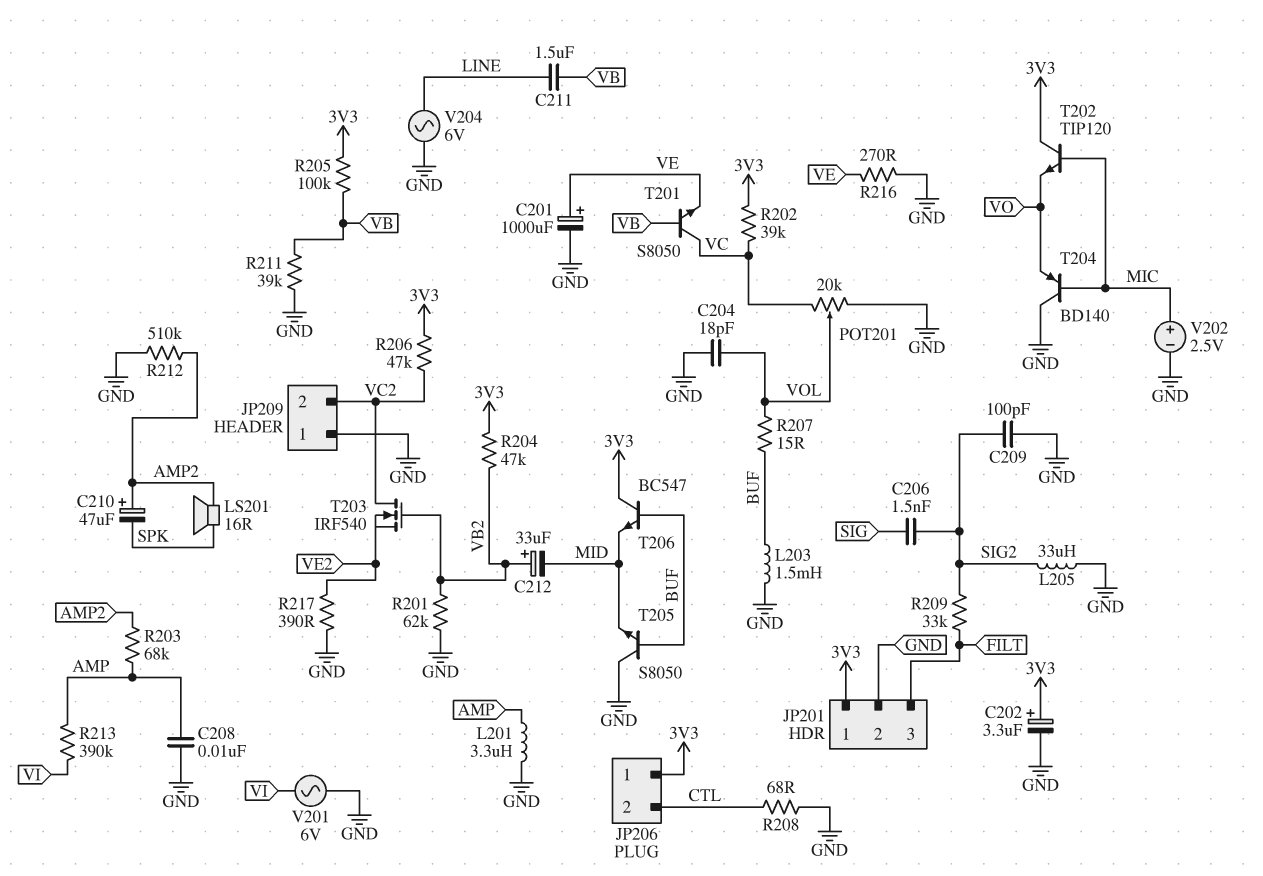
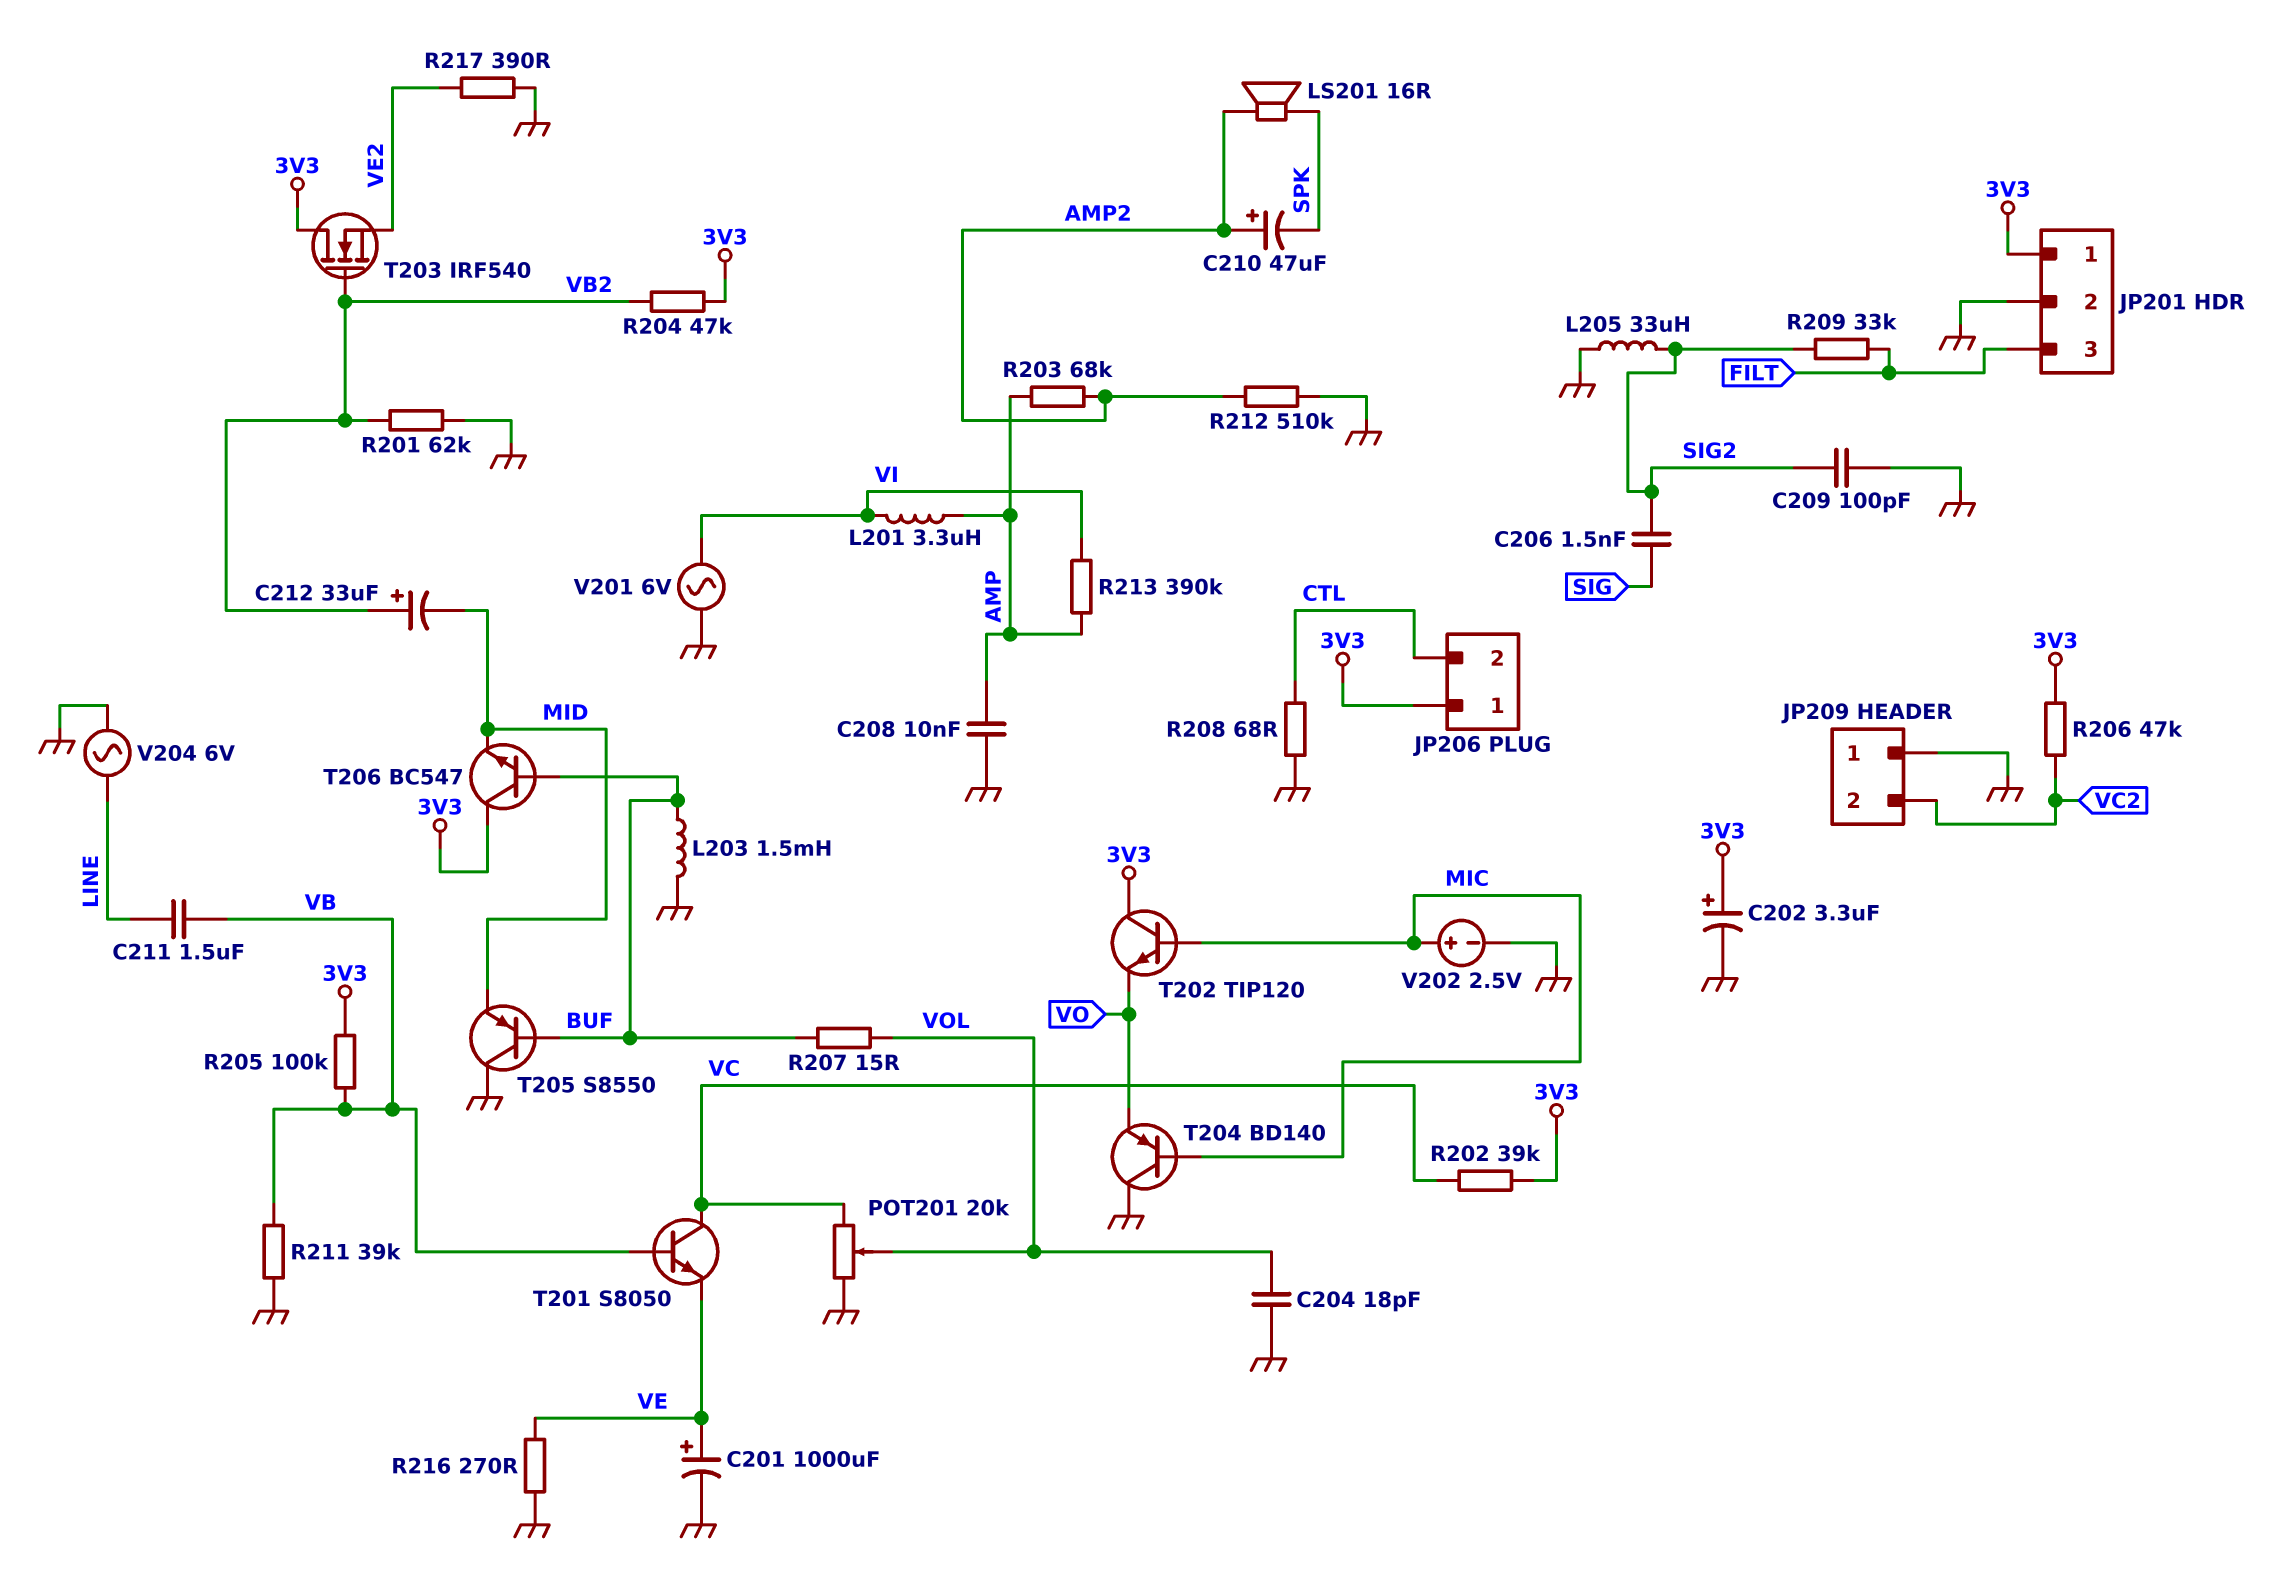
L201: 3.3uH (AMP, GND) -> 3.3uH (AMP, VI)
T203: NMOS IRF540 (G VB2, D VC2, S VE2) -> NMOS IRF540 (G VB2, D 3V3, S VE2)
T205: NPN S8050 (B BUF, C GND, E MID) -> PNP S8550 (B BUF, C GND, E MID)

